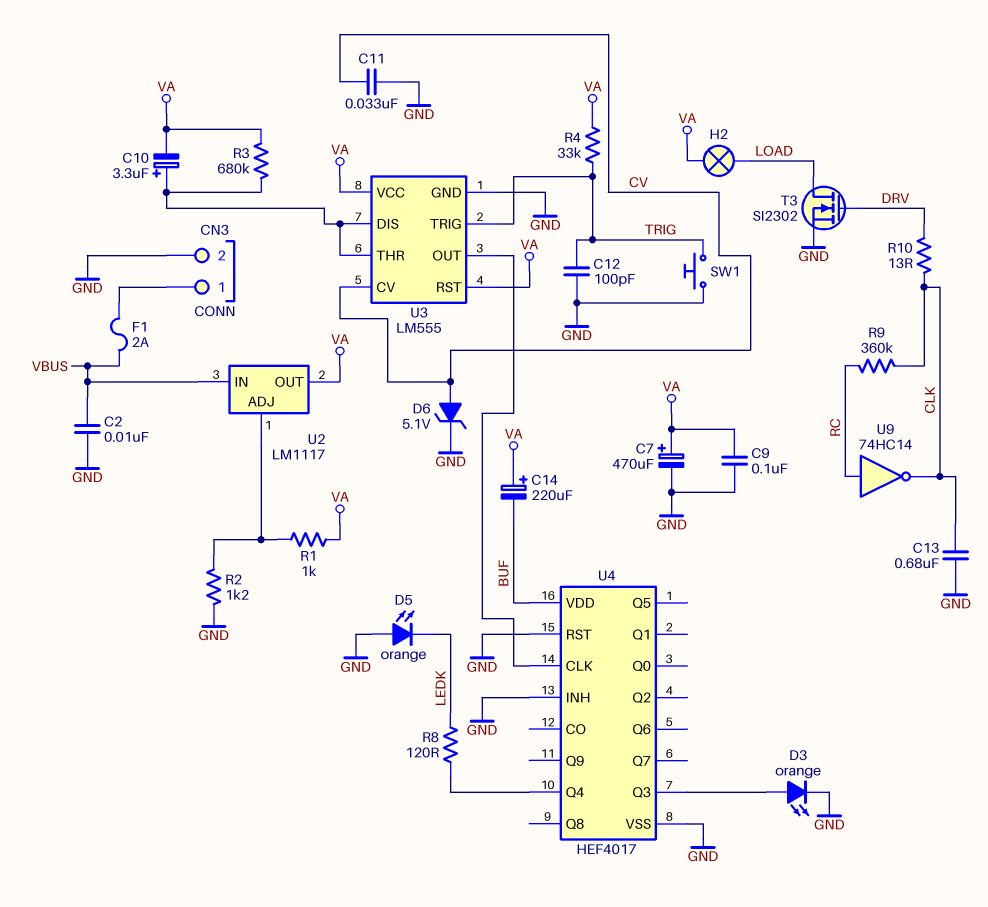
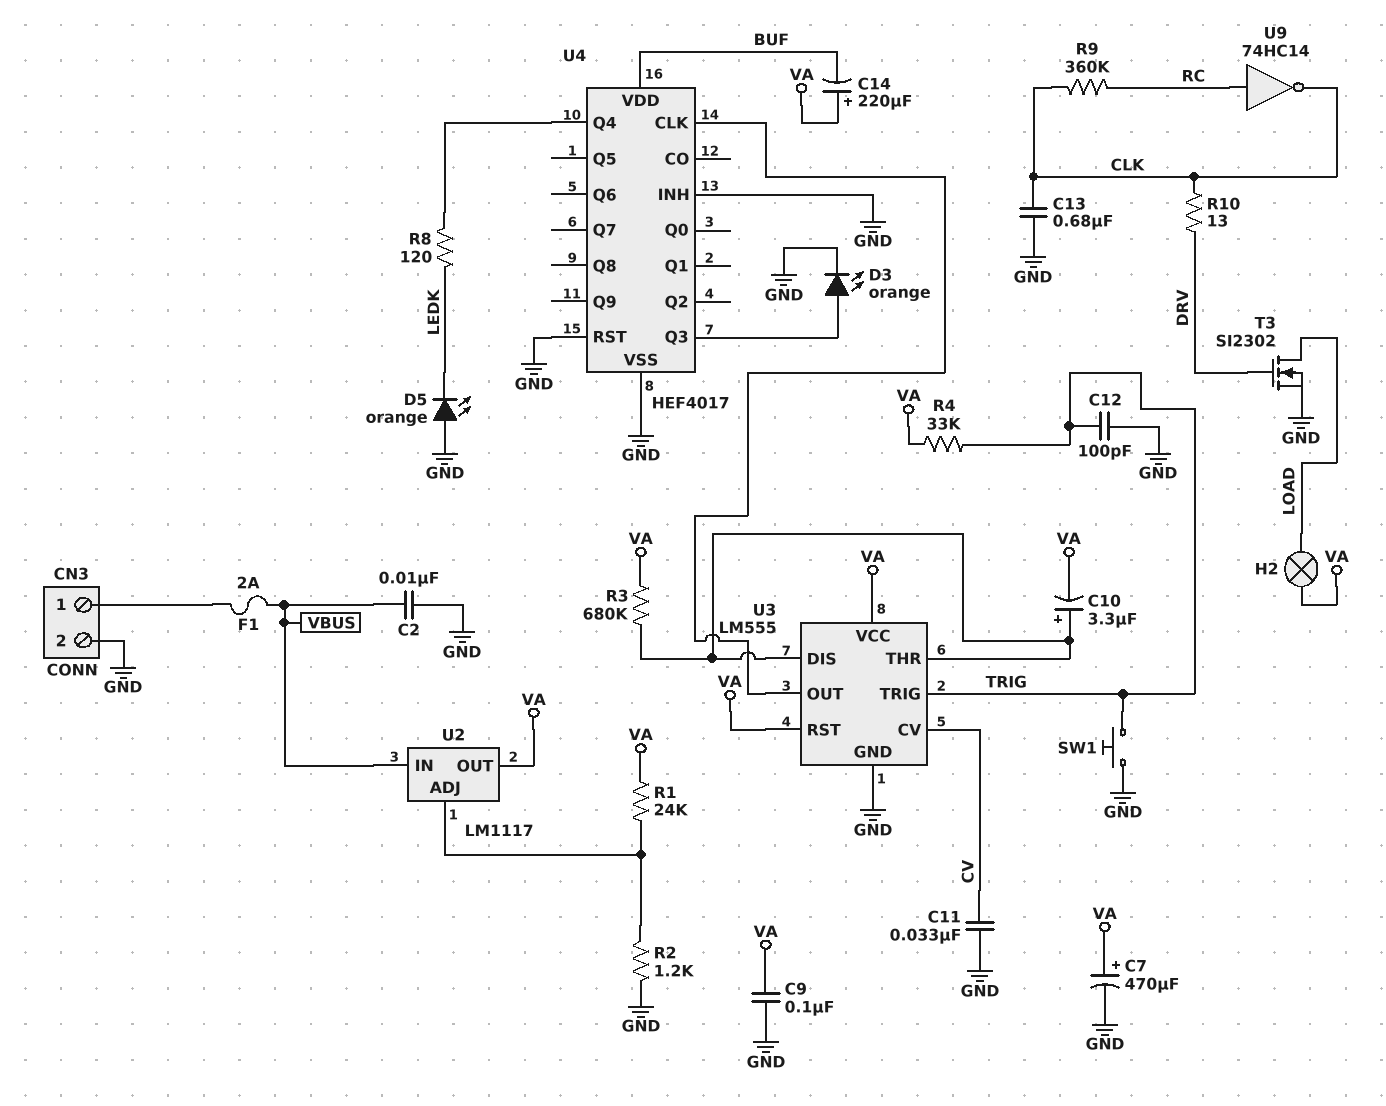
D6: zener 5.1V (A CV, K GND) -> none
R1: 1k (U2/ADJ, VA) -> 24k (U2/ADJ, VA)

